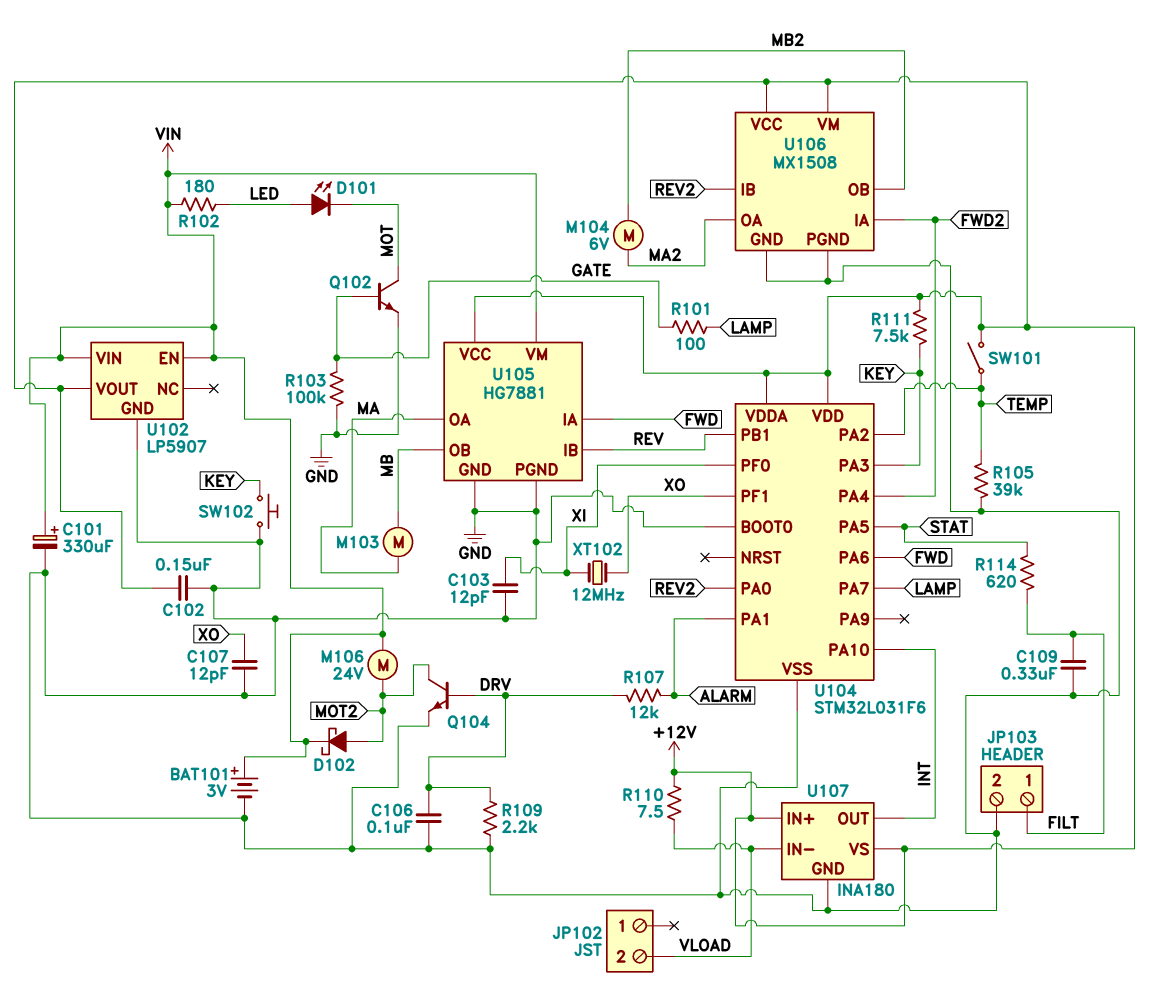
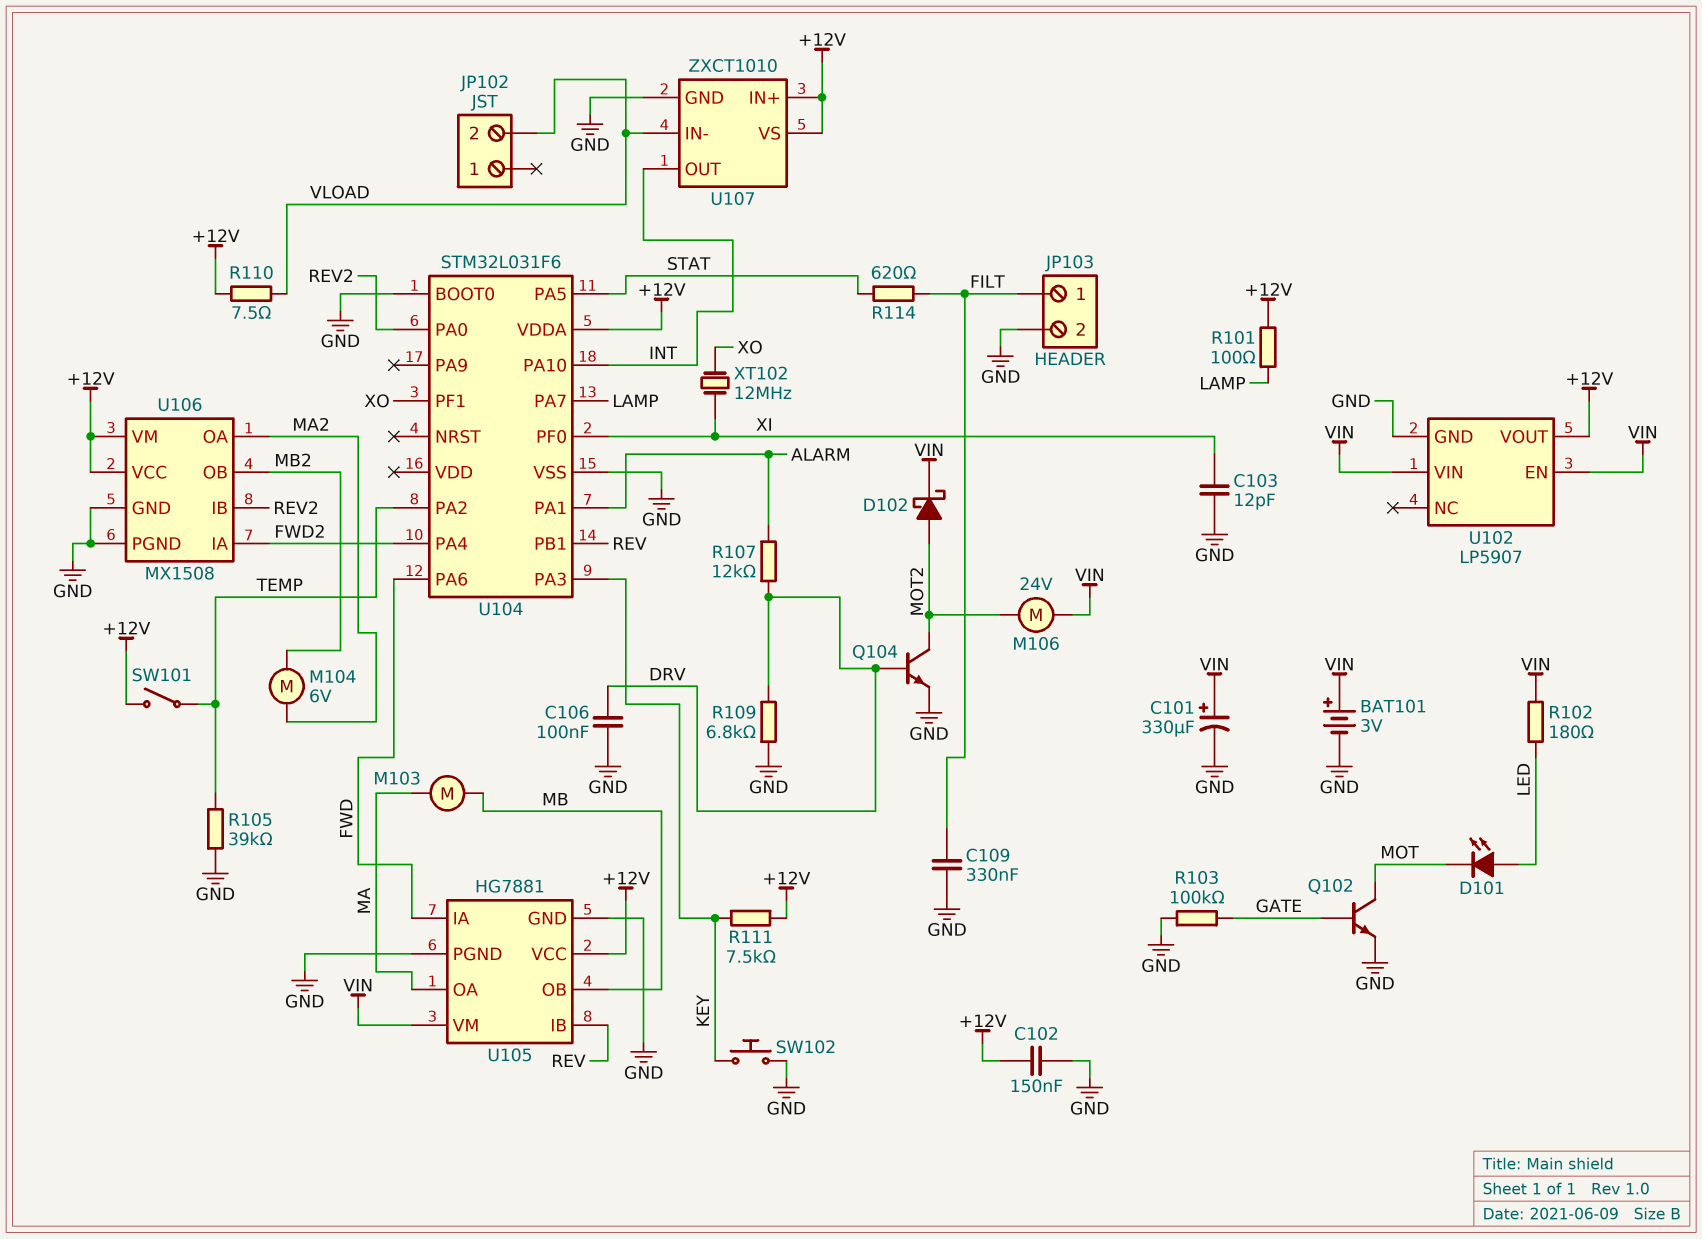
C107: 12pF (GND, XO) -> none
R101: 100 (GATE, LAMP) -> 100 (+12V, LAMP)
R109: 2.2k (DRV, GND) -> 6.8k (DRV, GND)
U104 pin VDD: +12V -> none
U107: INA180 -> ZXCT1010

